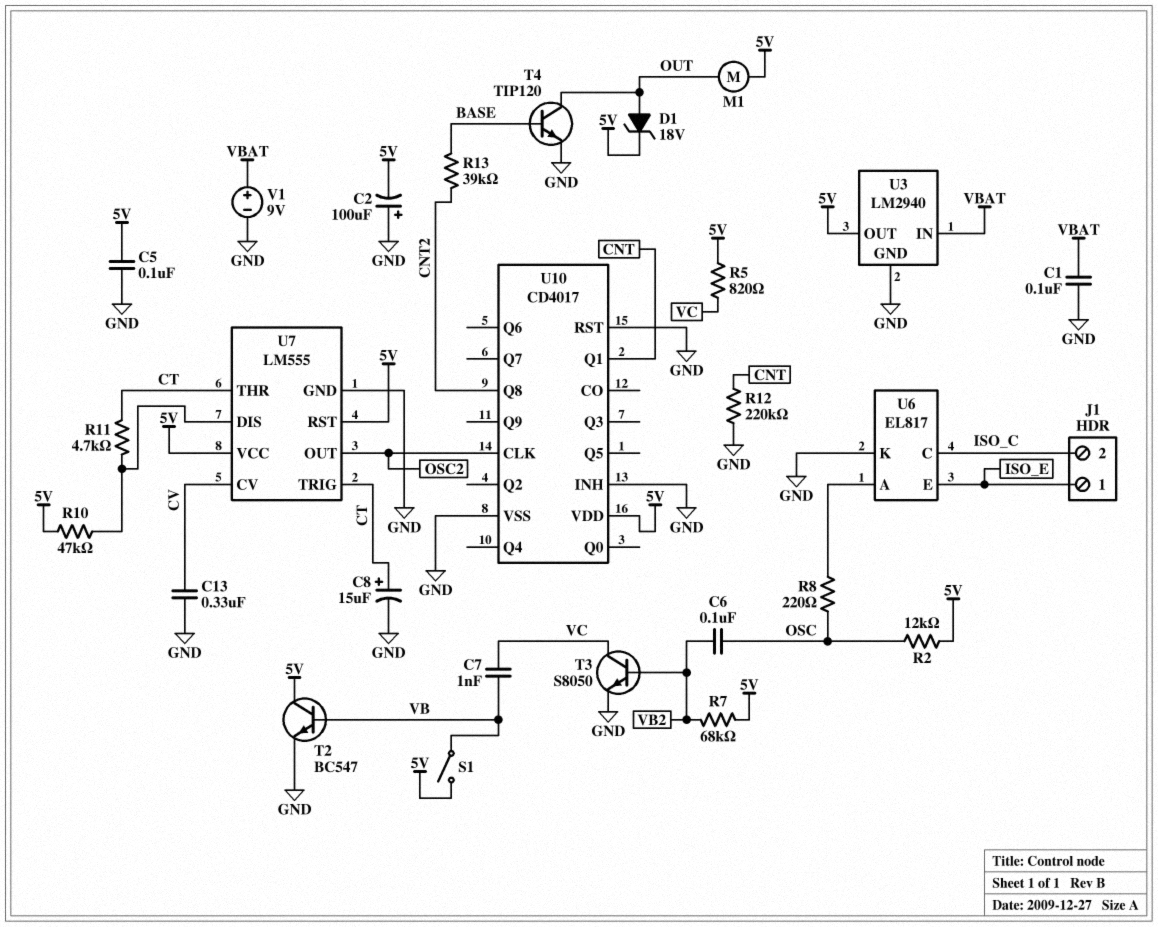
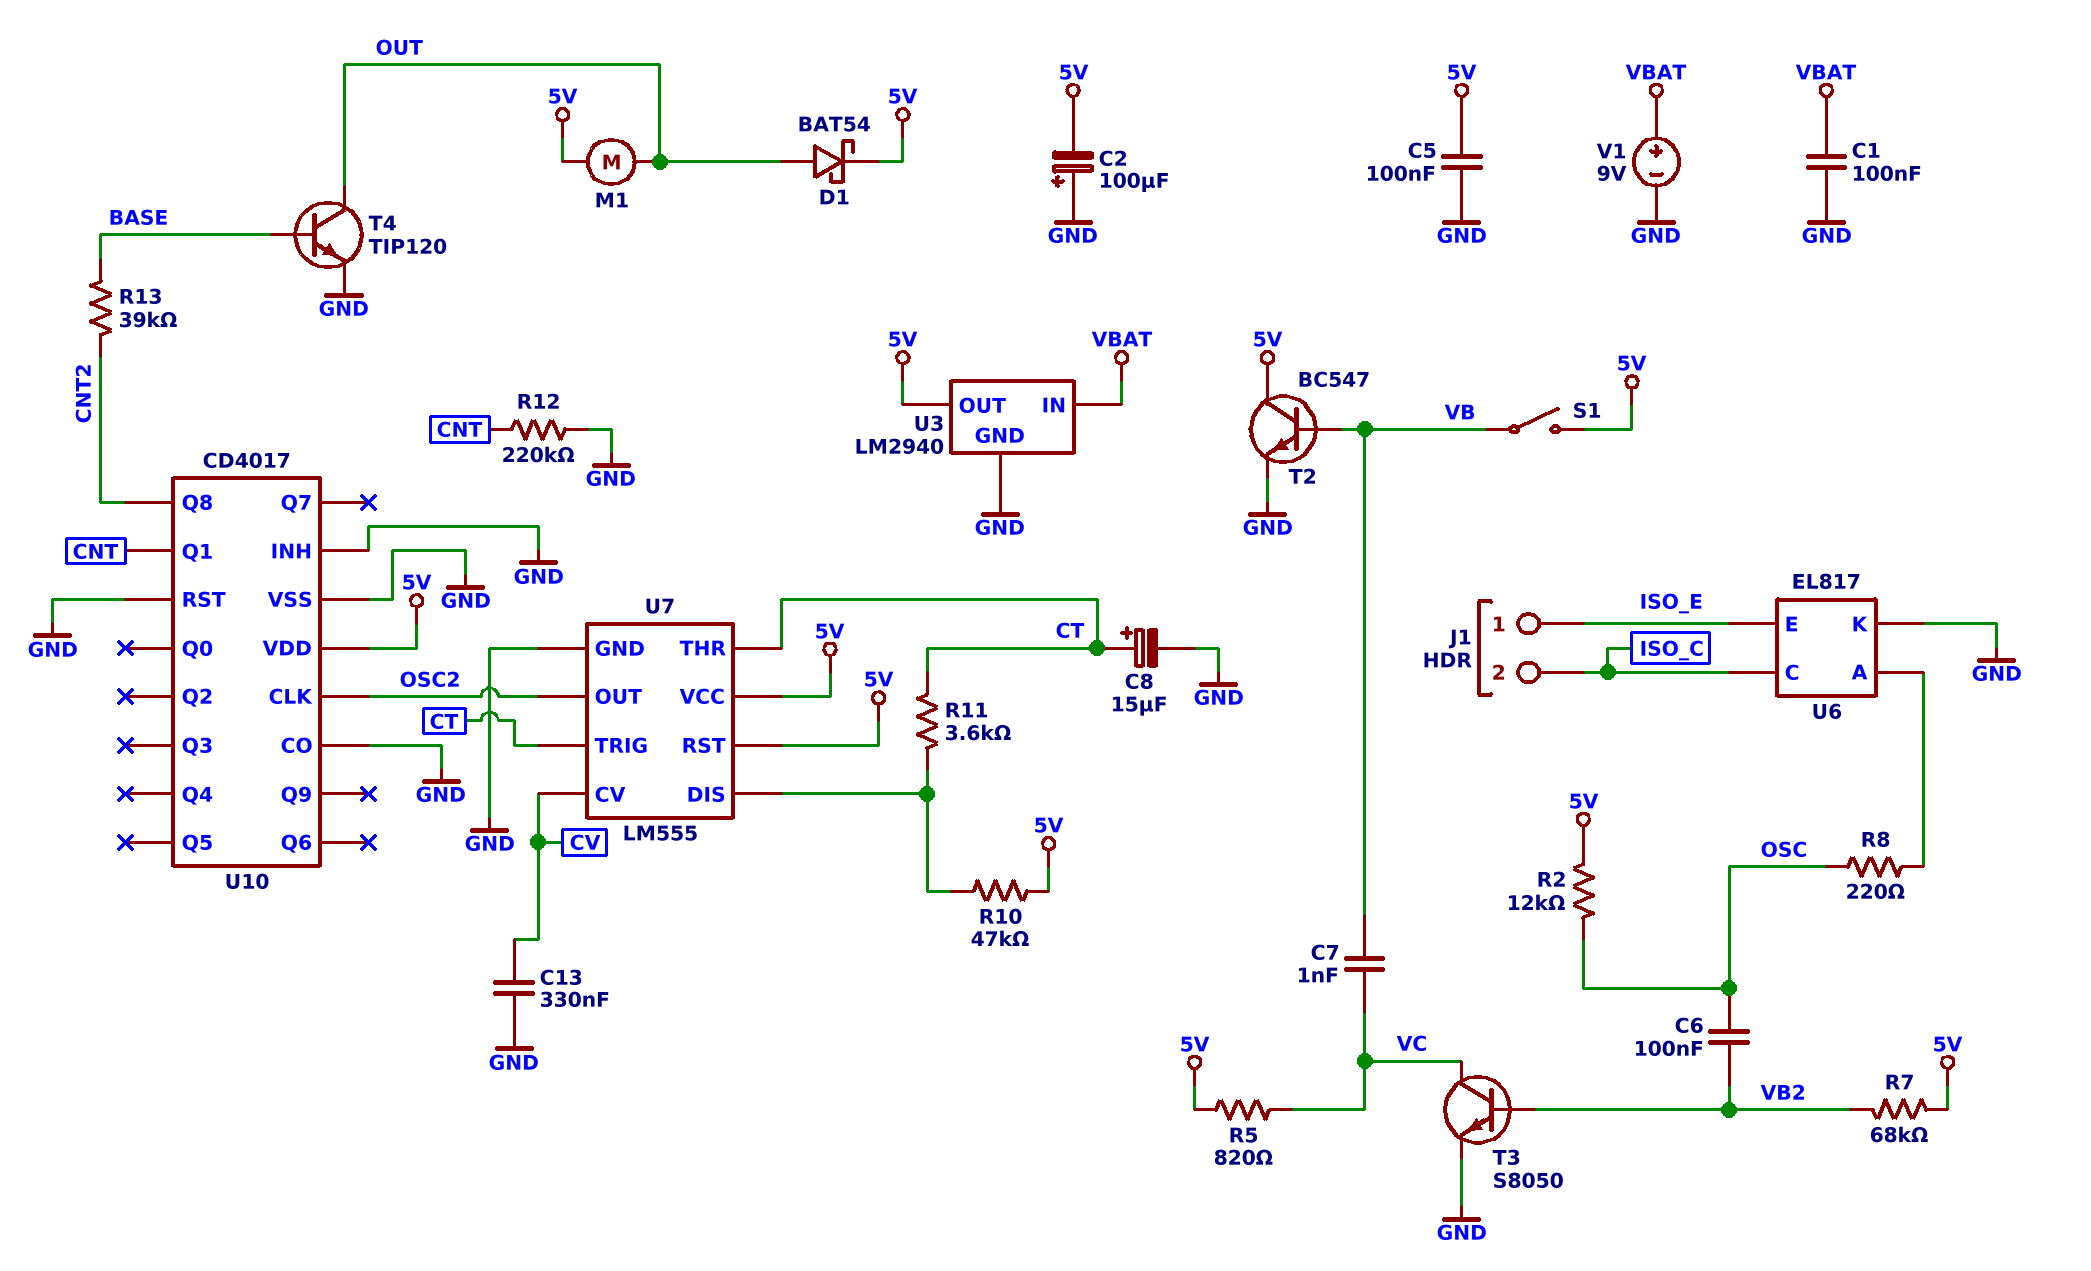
D1: zener 18V (A OUT, K 5V) -> schottky BAT54 (A OUT, K 5V)
R11: 4.7k (CT, U7/DIS) -> 3.6k (CT, U7/DIS)
U10 pin CO: none -> GND

